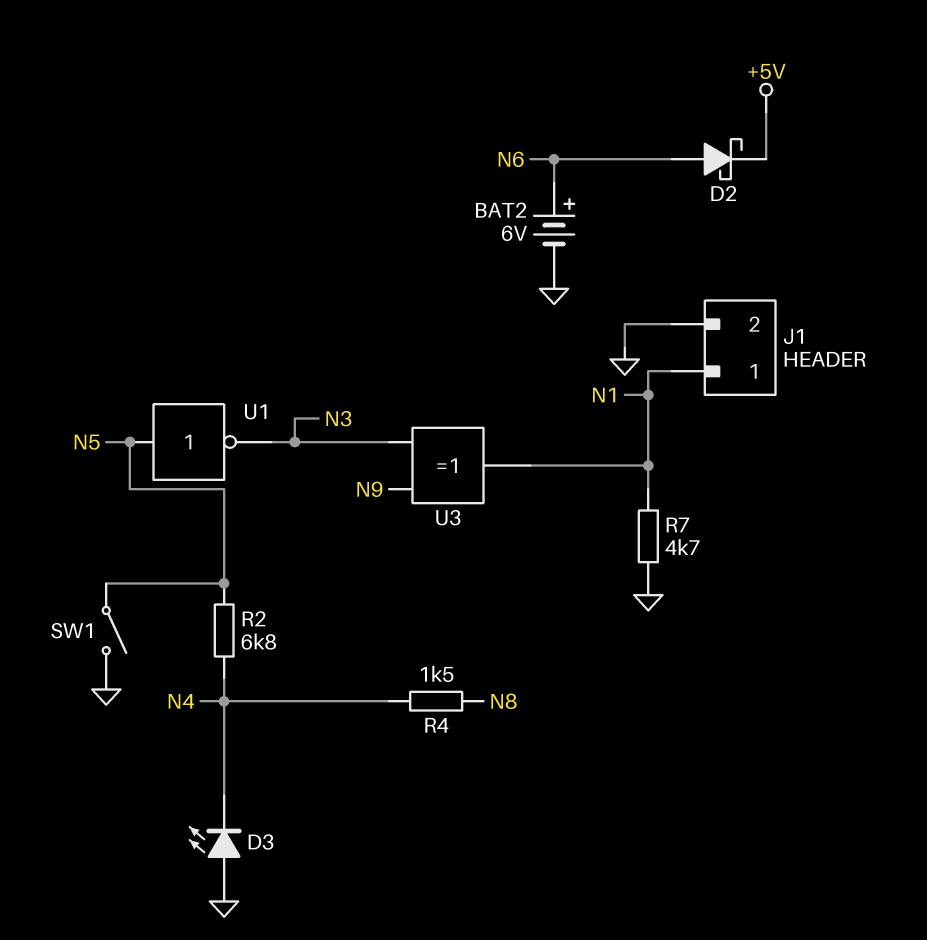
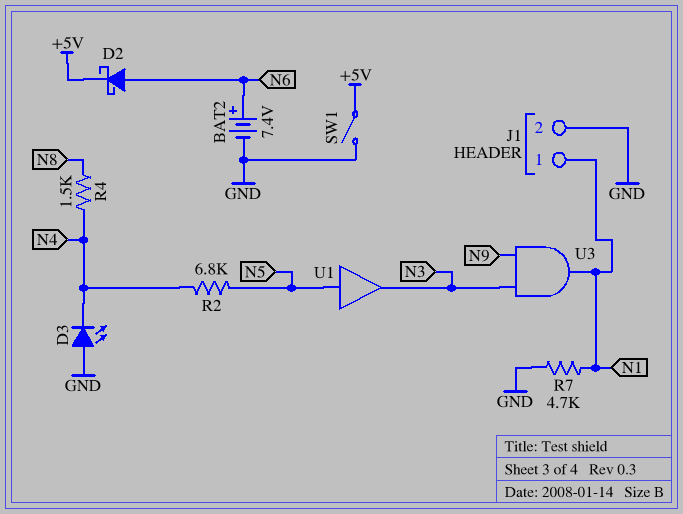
BAT2: 6V (plus N6, minus GND) -> 7.4V (plus N6, minus GND)
SW1: switch (GND, N5) -> switch (+5V, GND)
U1: NOT (in N5, out N3) -> buffer (in N5, out N3)
U3: XOR (in N3, in N9, out N1) -> AND (in N3, in N9, out N1)

